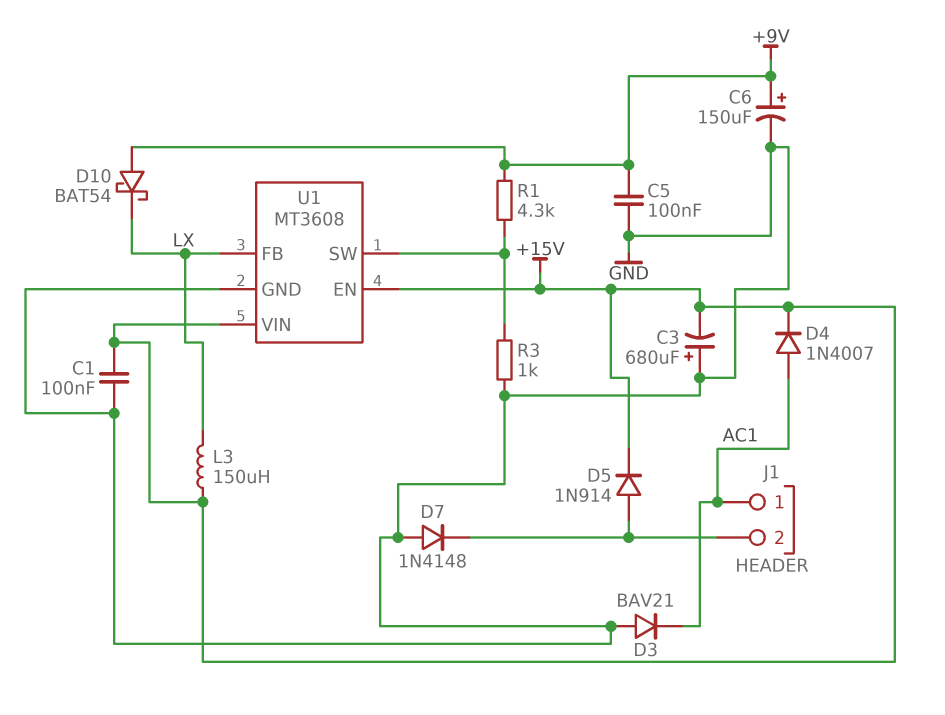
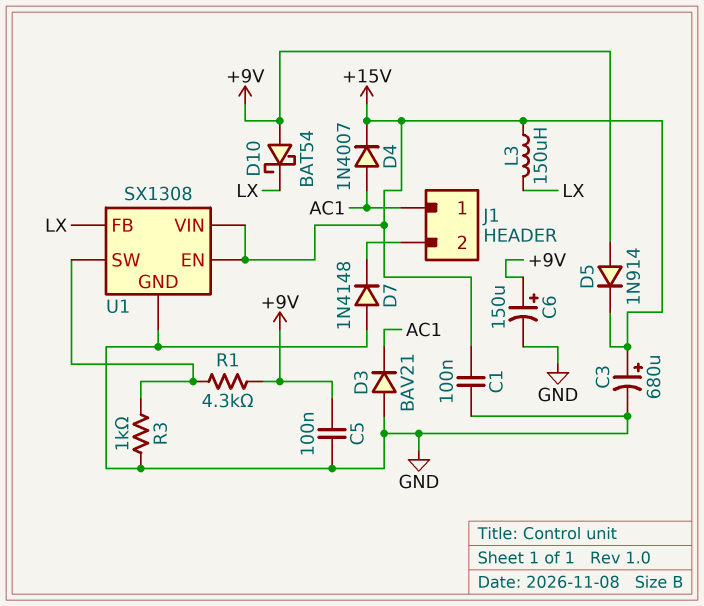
C3: 680uF (plus GND, minus +15V) -> 680uF (plus +15V, minus GND)
D5: diode 1N914 (A J1/2, K +15V) -> diode 1N914 (A +9V, K +15V)
U1: MT3608 -> SX1308

